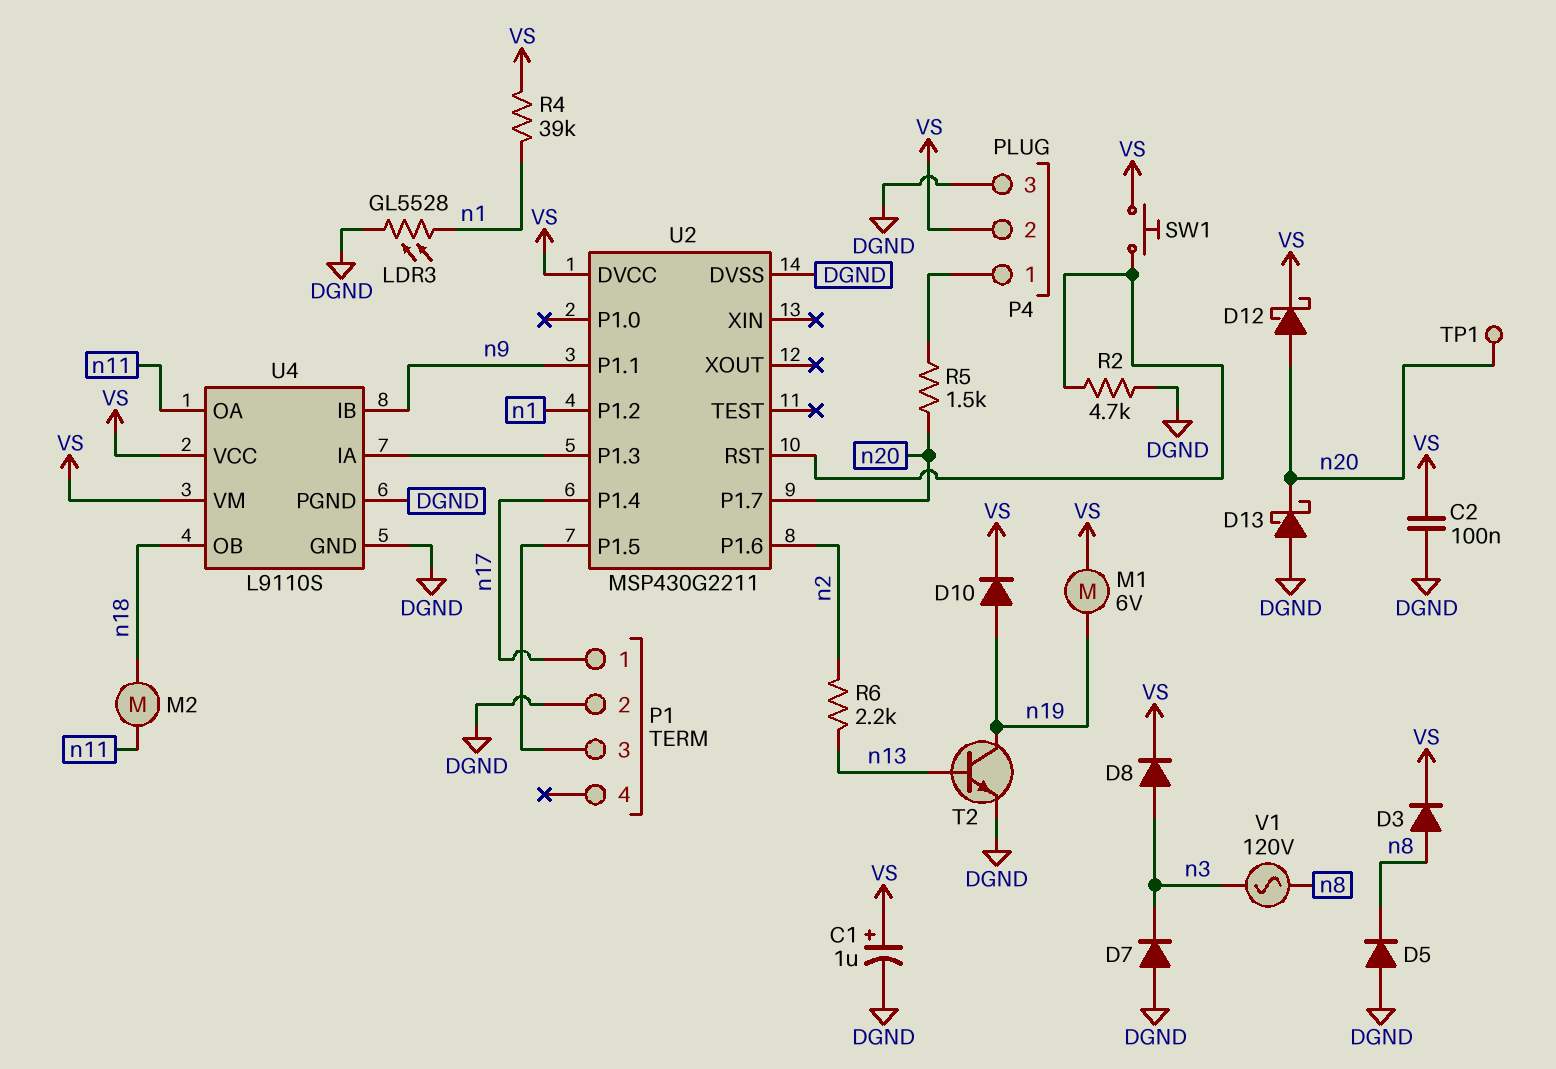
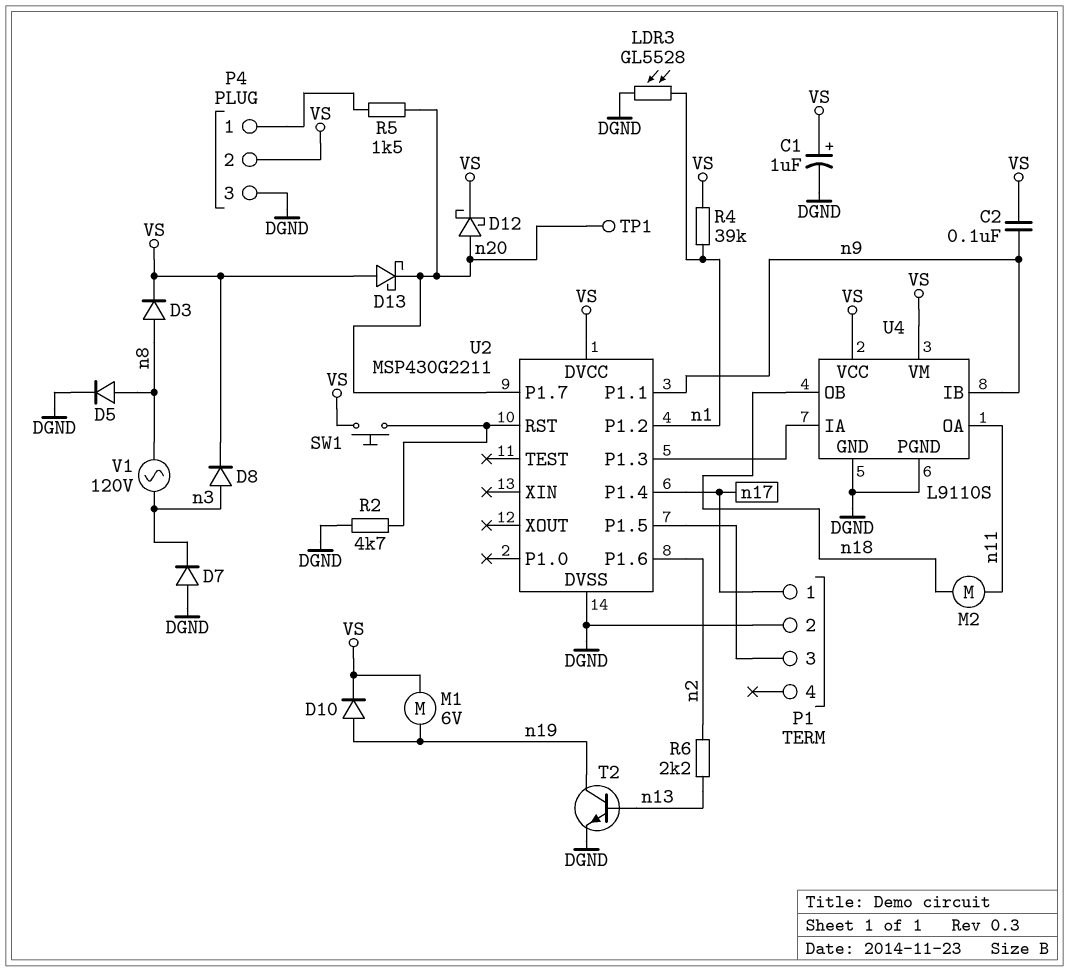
C2: 100nF (DGND, VS) -> 100nF (VS, n9)
D5: diode (A DGND, K n8) -> diode (A n8, K DGND)
D13: schottky (A DGND, K n20) -> schottky (A VS, K n20)

